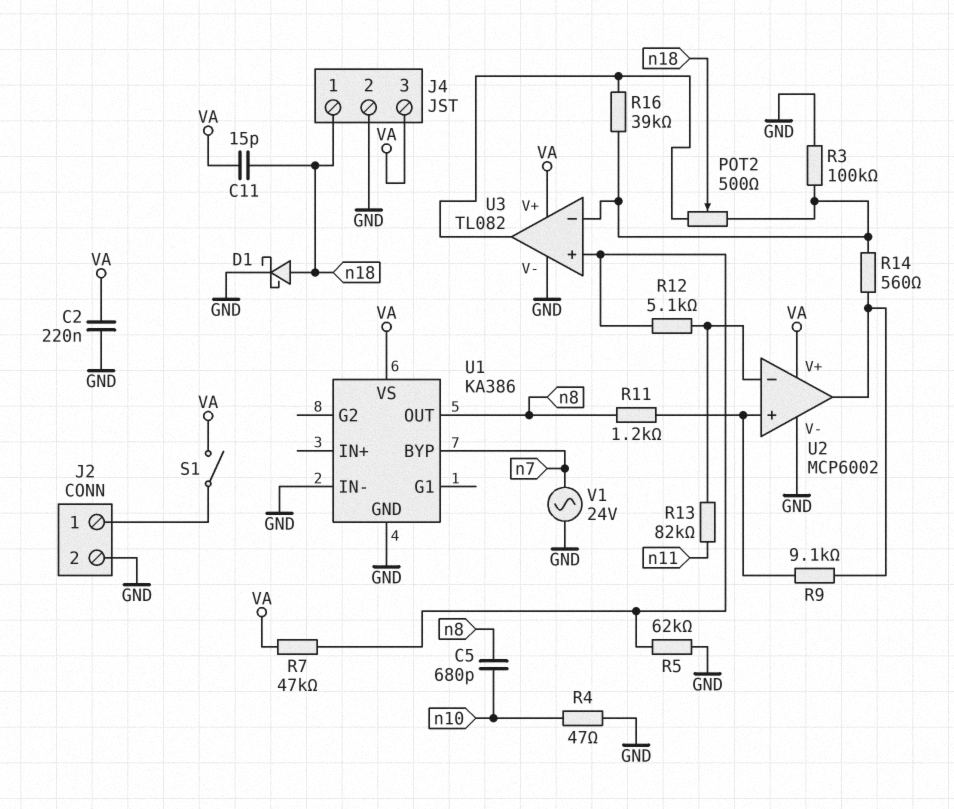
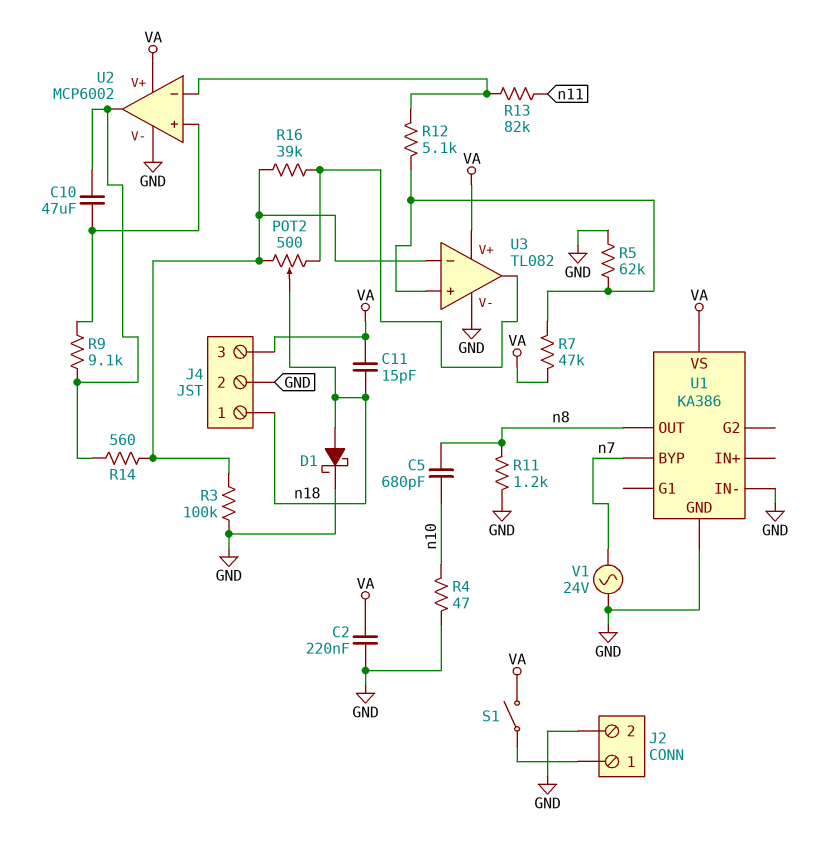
C10: none -> 47uF (U2/in+, U2/out)
R11: 1.2k (U2/in+, n8) -> 1.2k (GND, n8)

